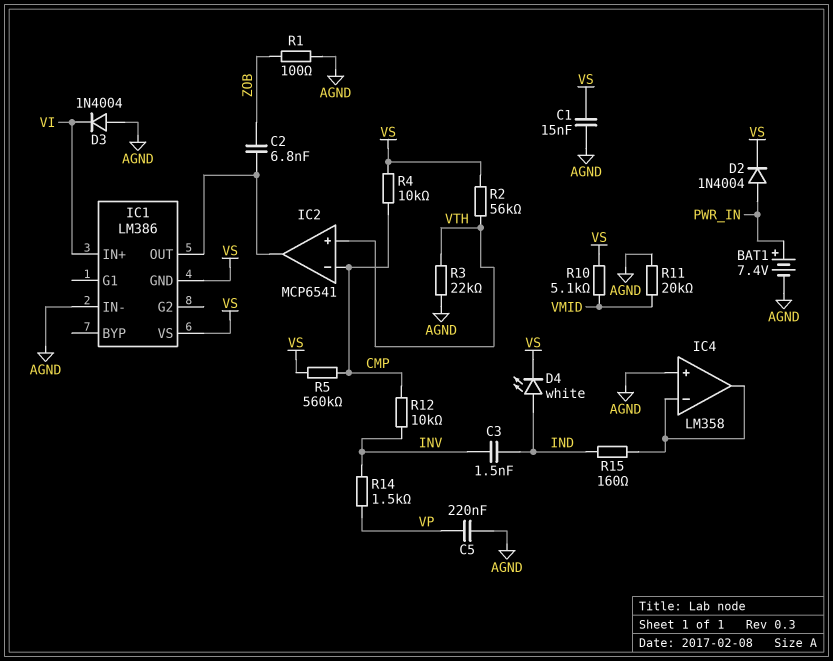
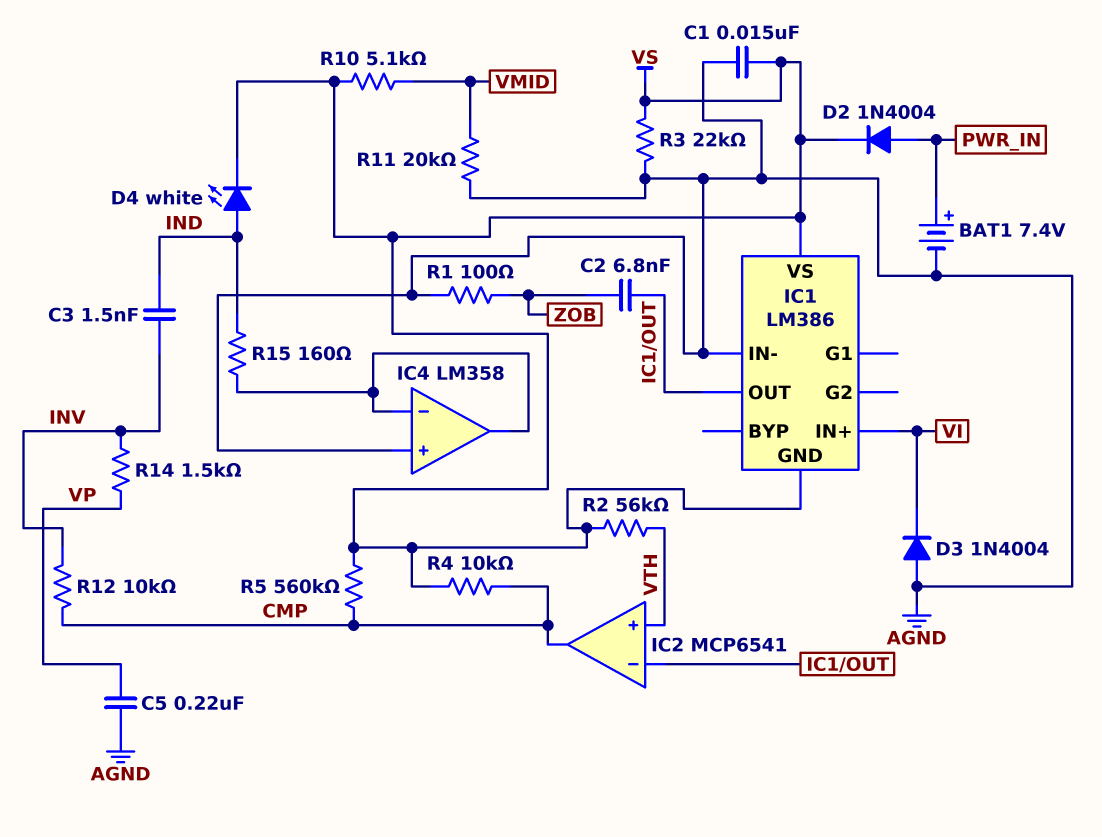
IC2 pin in-: CMP -> IC1/OUT
IC2 pin out: IC1/OUT -> CMP
R3: 22k (AGND, VTH) -> 22k (AGND, VS)

